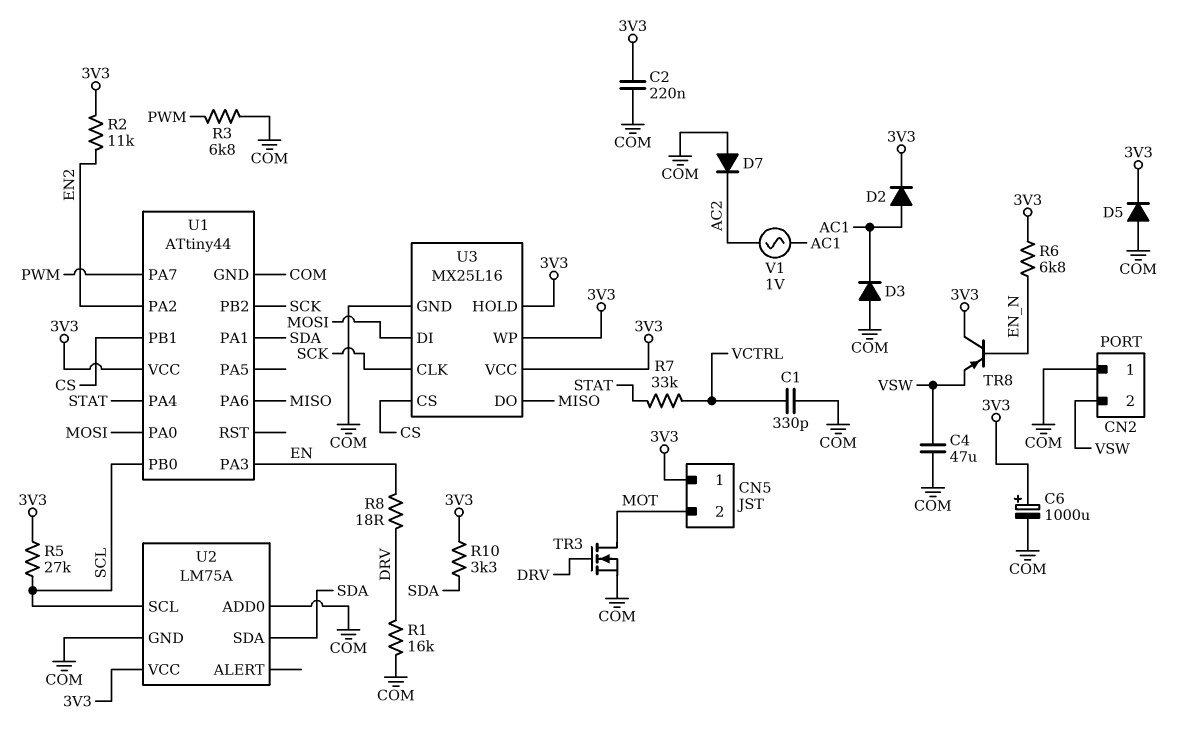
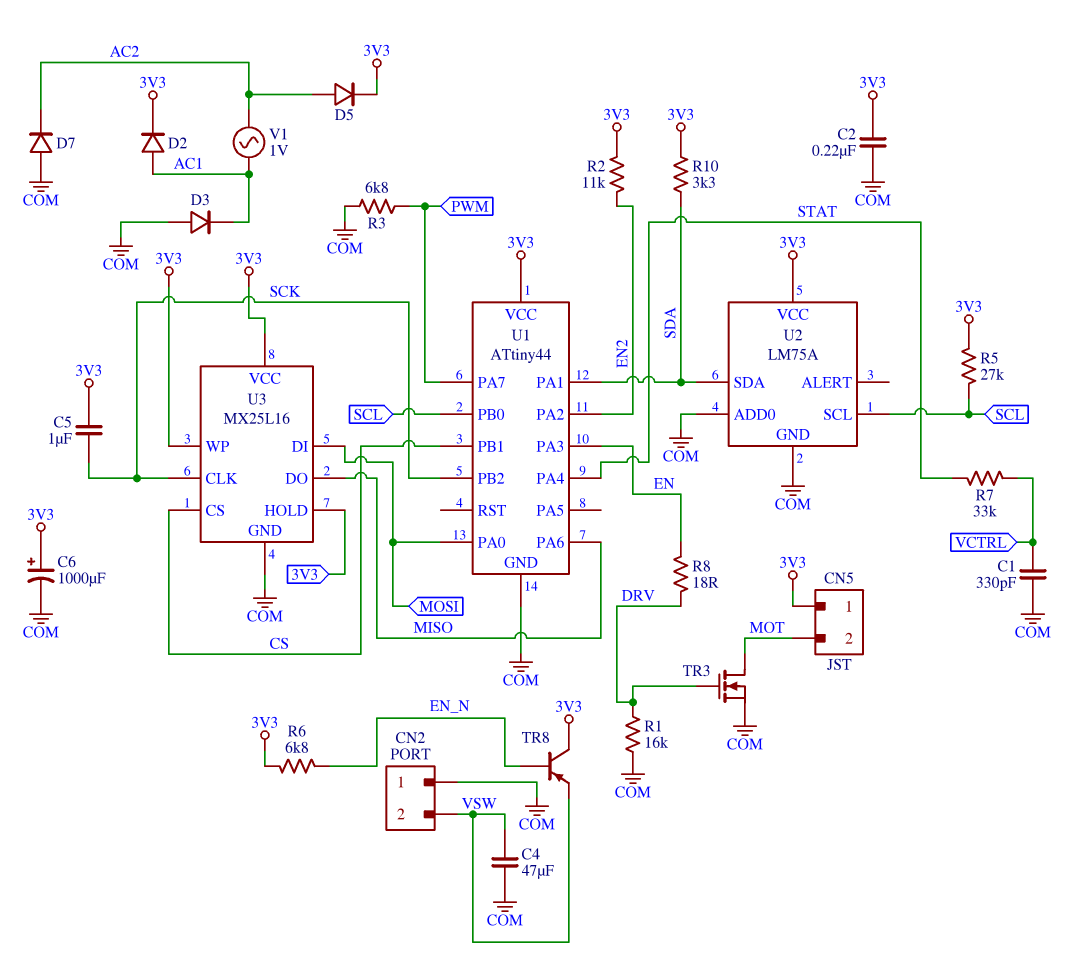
C5: none -> 1uF (3V3, SCK)
D5: diode (A COM, K 3V3) -> diode (A AC2, K 3V3)

